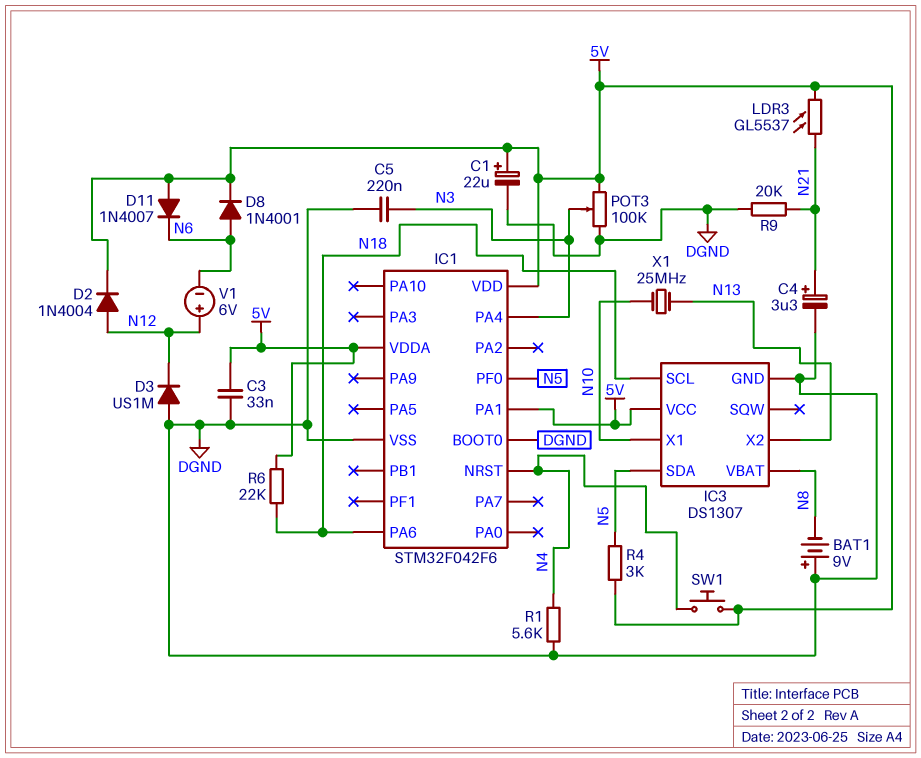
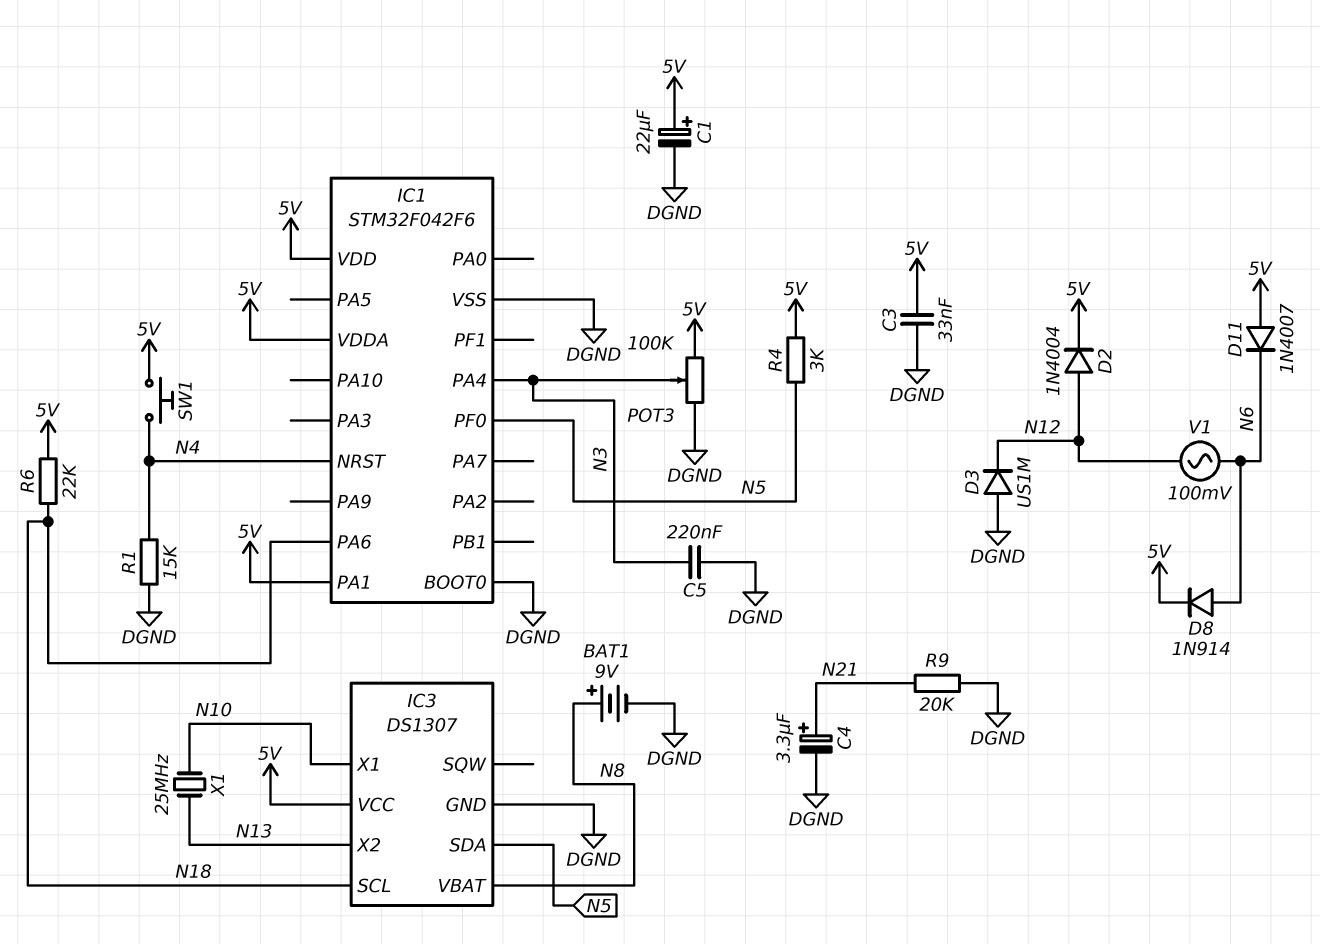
BAT1: 9V (plus DGND, minus N8) -> 9V (plus N8, minus DGND)
D8: diode 1N4001 (A N6, K 5V) -> diode 1N914 (A N6, K 5V)
LDR3: GL5537 (5V, N21) -> none
R1: 5.6k (DGND, N4) -> 15k (DGND, N4)
V1: 6V (plus N12, minus N6) -> AC 100mV (N6, N12)

